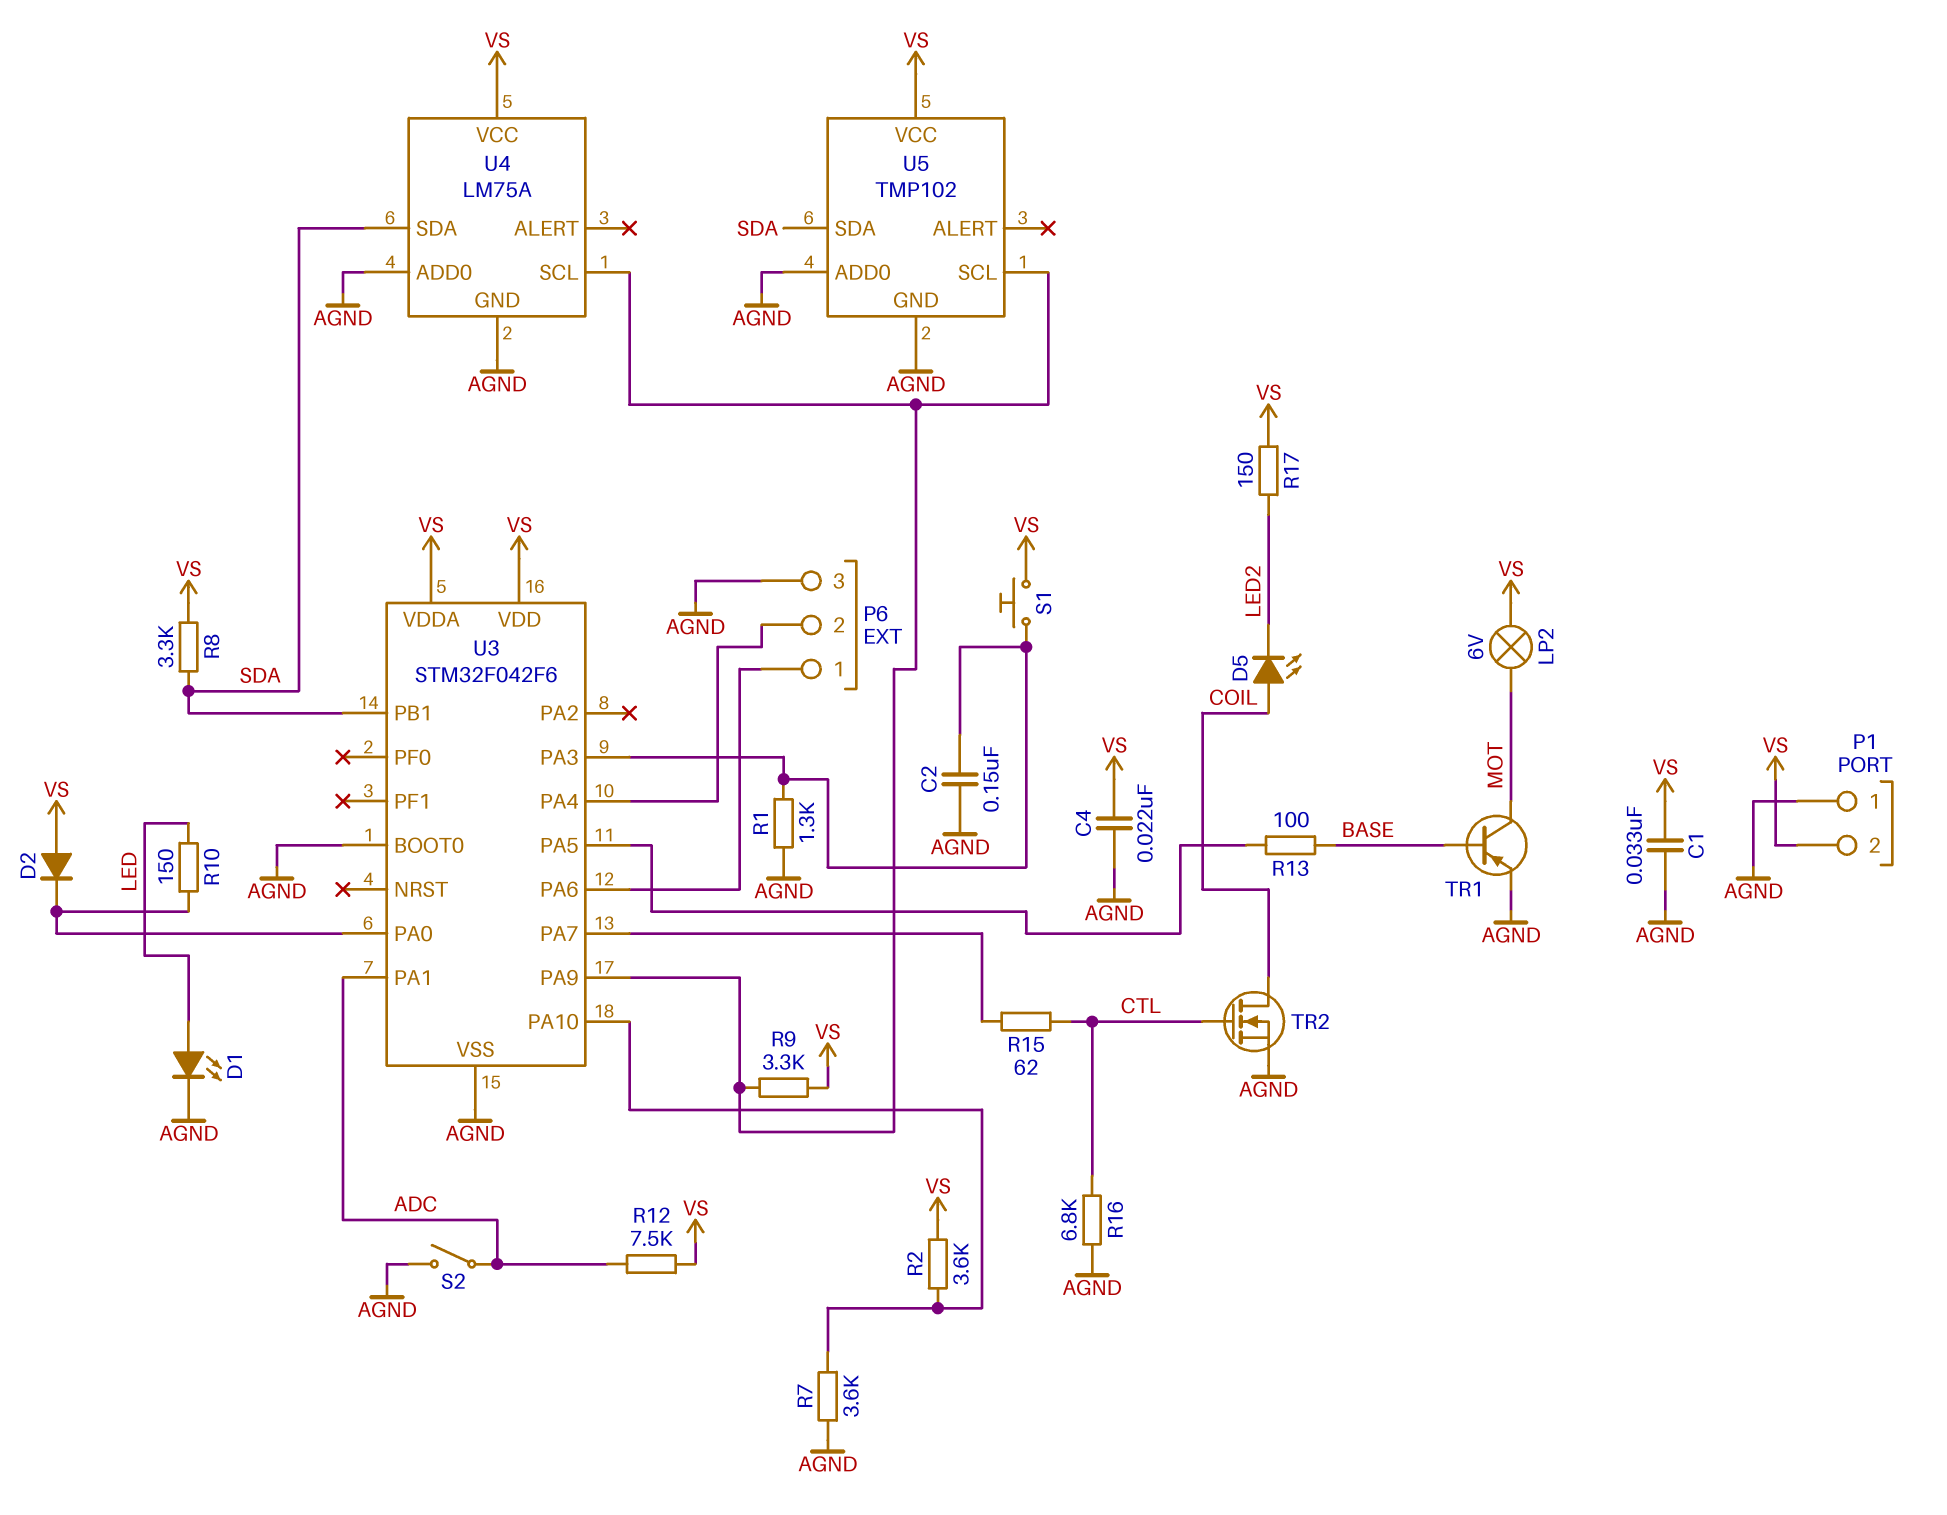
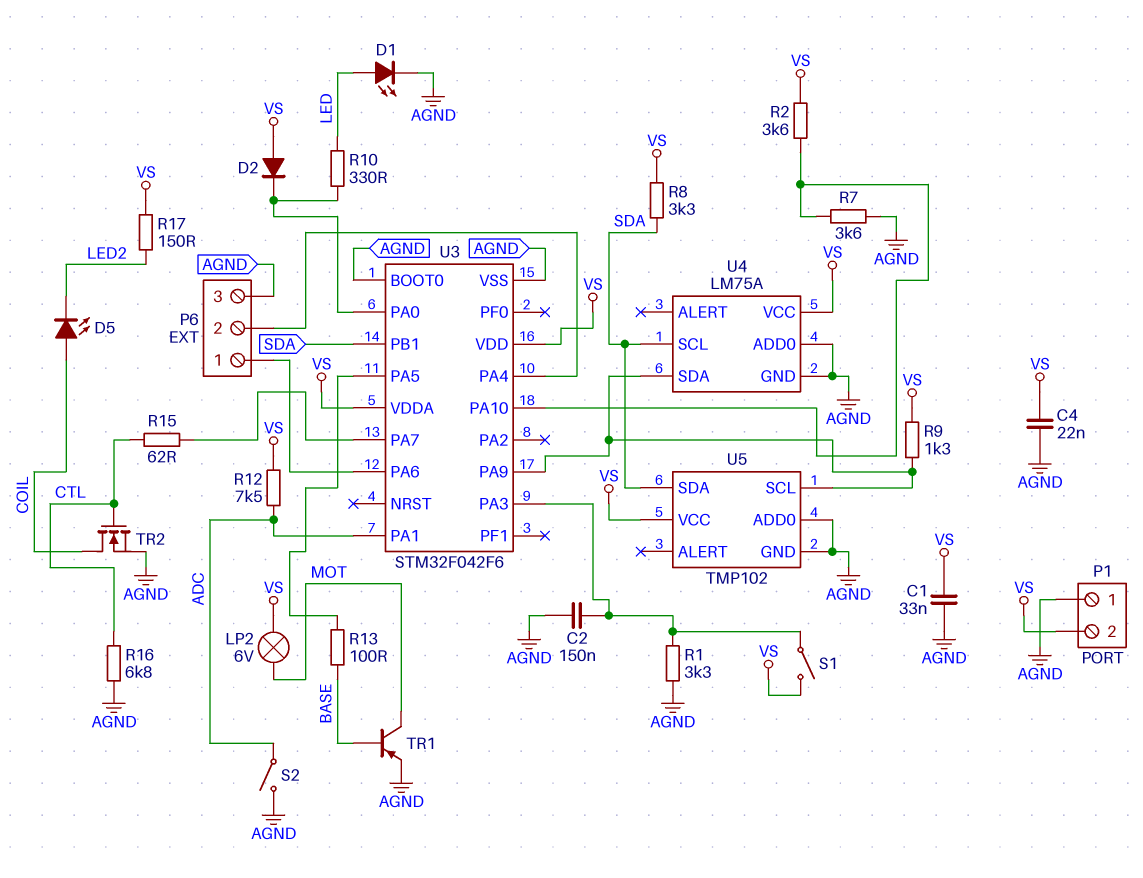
R1: 1.3k (AGND, U3/PA3) -> 3.3k (AGND, U3/PA3)
R9: 3.3k (U3/PA9, VS) -> 1.3k (U3/PA9, VS)
R10: 150 (LED, U3/PA0) -> 330 (LED, U3/PA0)
S1: button (U3/PA3, VS) -> switch (U3/PA3, VS)
U4 pin SCL: U3/PA9 -> SDA
U4 pin SDA: SDA -> U3/PA9

